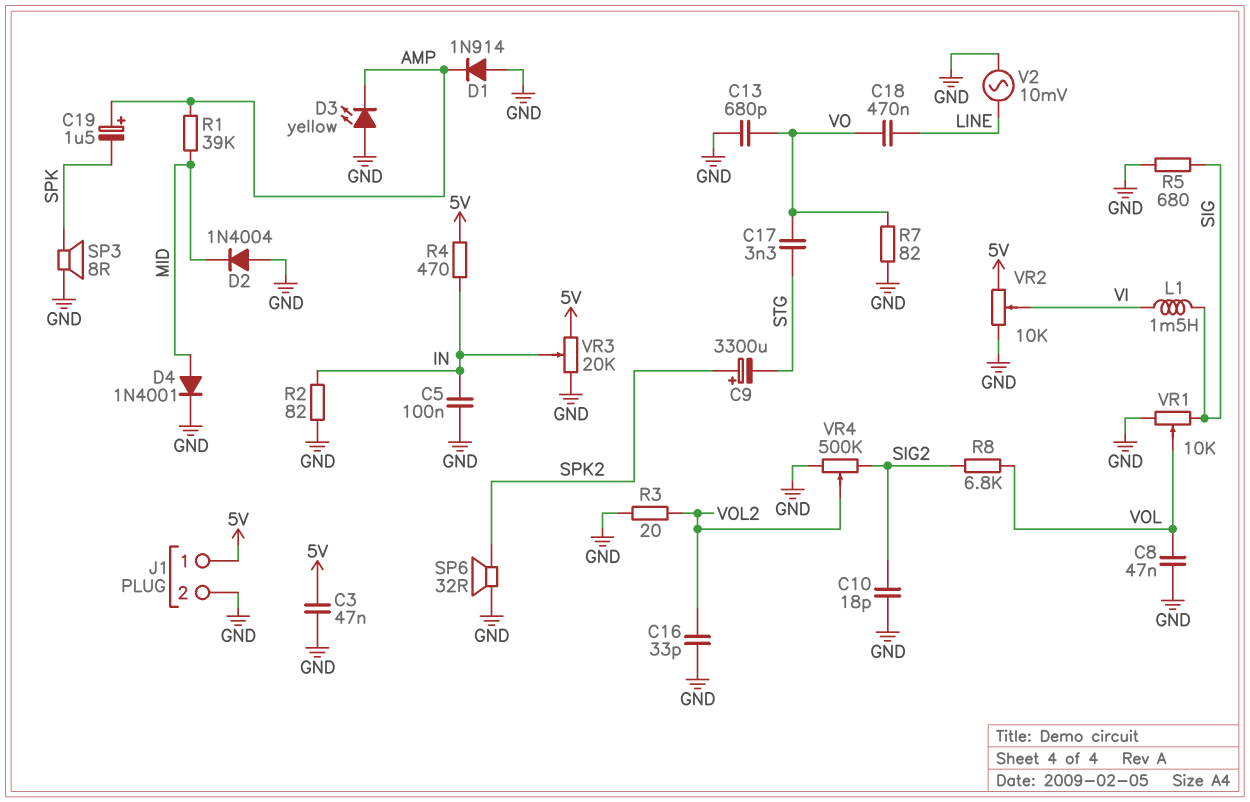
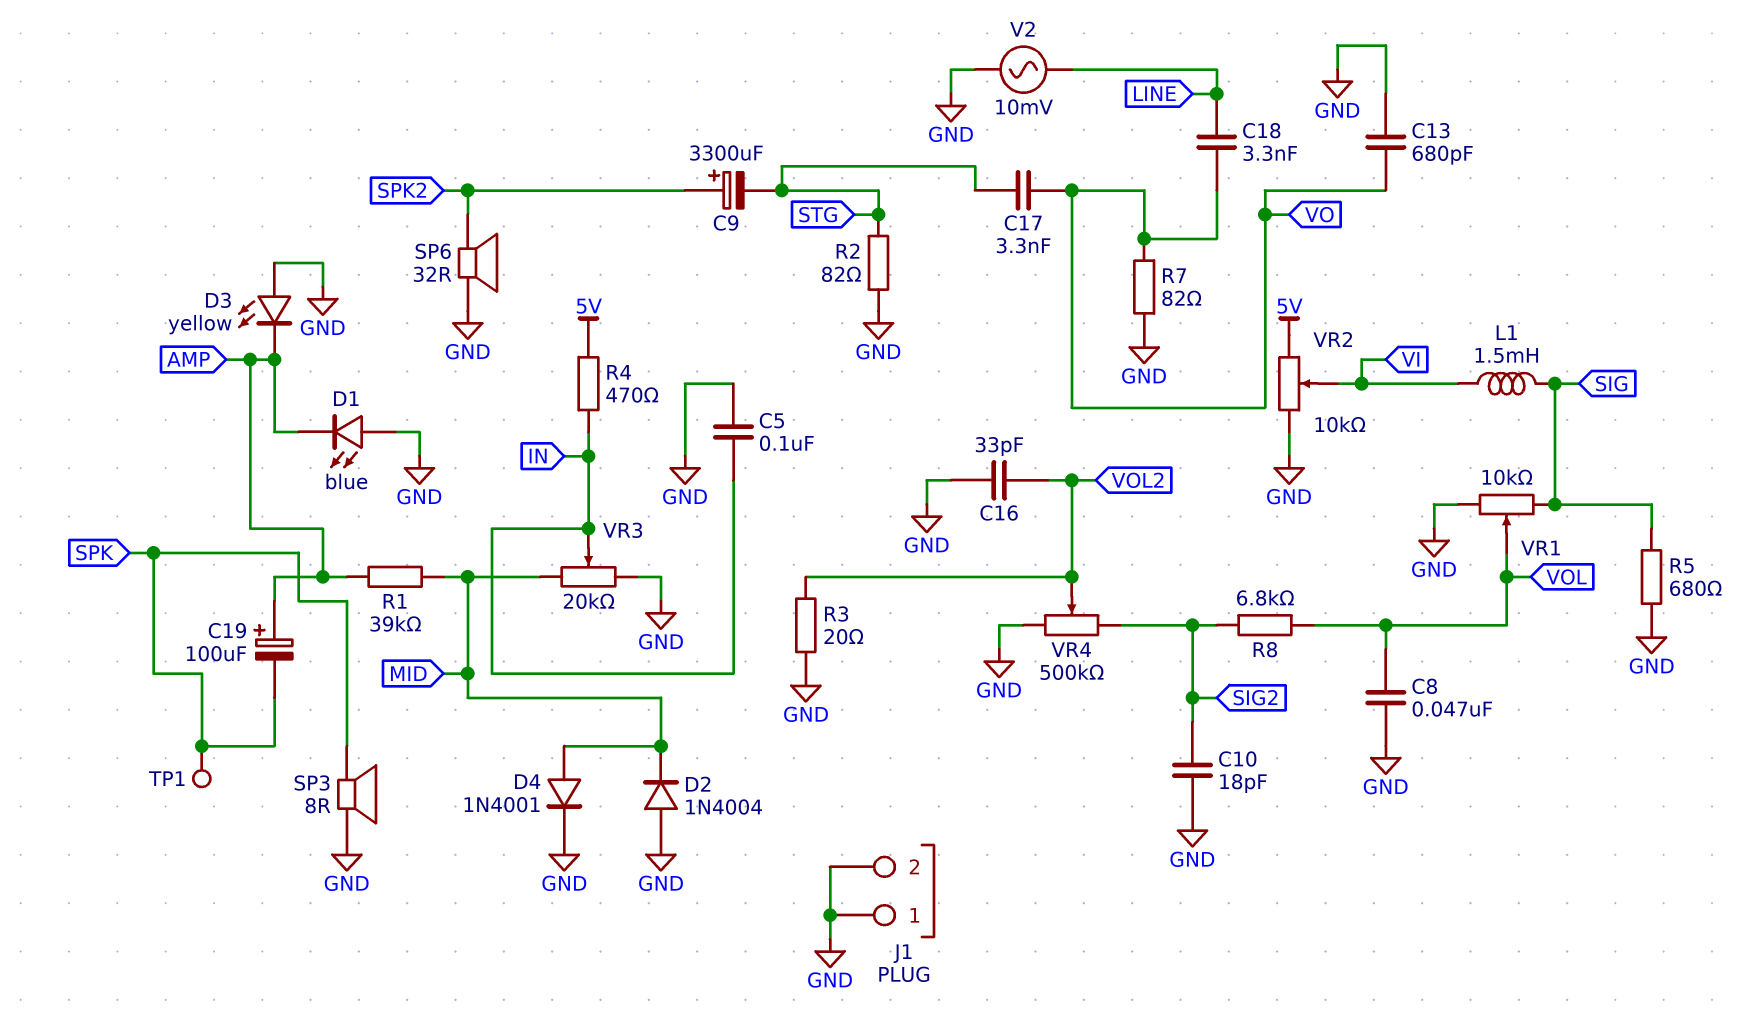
C3: 47nF (5V, GND) -> none
C18: 470nF (LINE, VO) -> 3.3nF (LINE, VO)
C19: 1.5uF (plus AMP, minus SPK) -> 100uF (plus AMP, minus SPK)
D1: diode 1N914 (A GND, K AMP) -> LED blue (A GND, K AMP)
J1 pin 1: 5V -> GND
R2: 82 (GND, IN) -> 82 (GND, STG)
TP1: none -> test point (SPK)
VR3: 20k (5V, GND, wiper IN) -> 20k (GND, MID, wiper IN)

